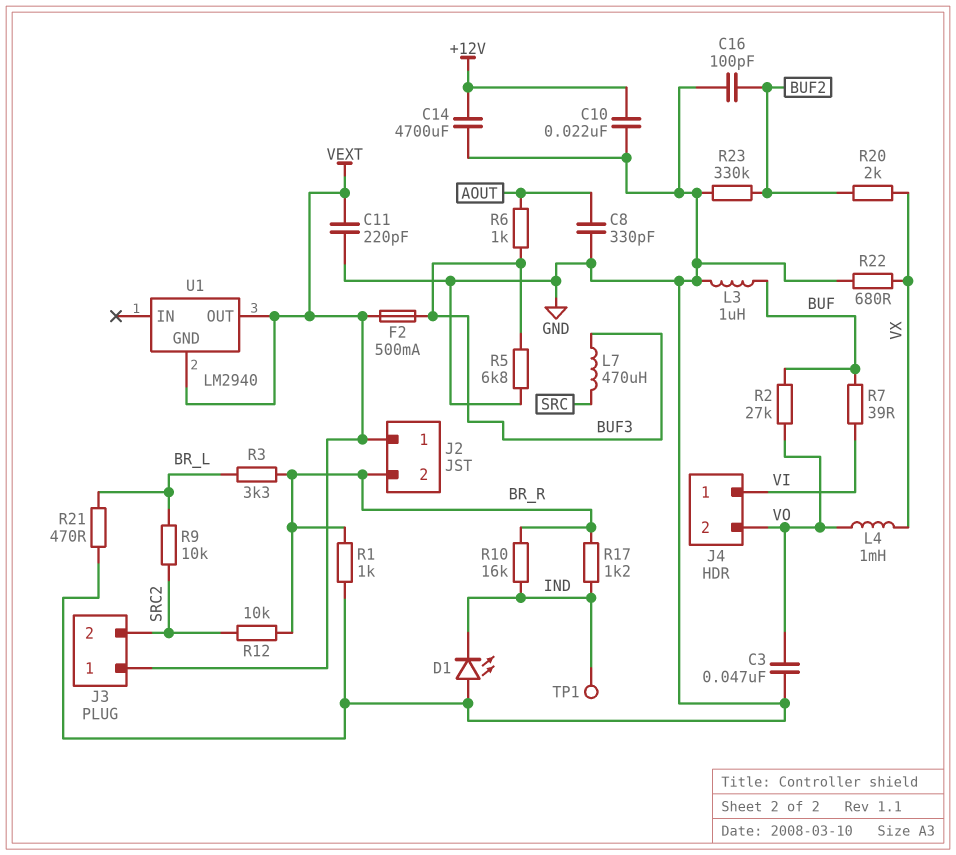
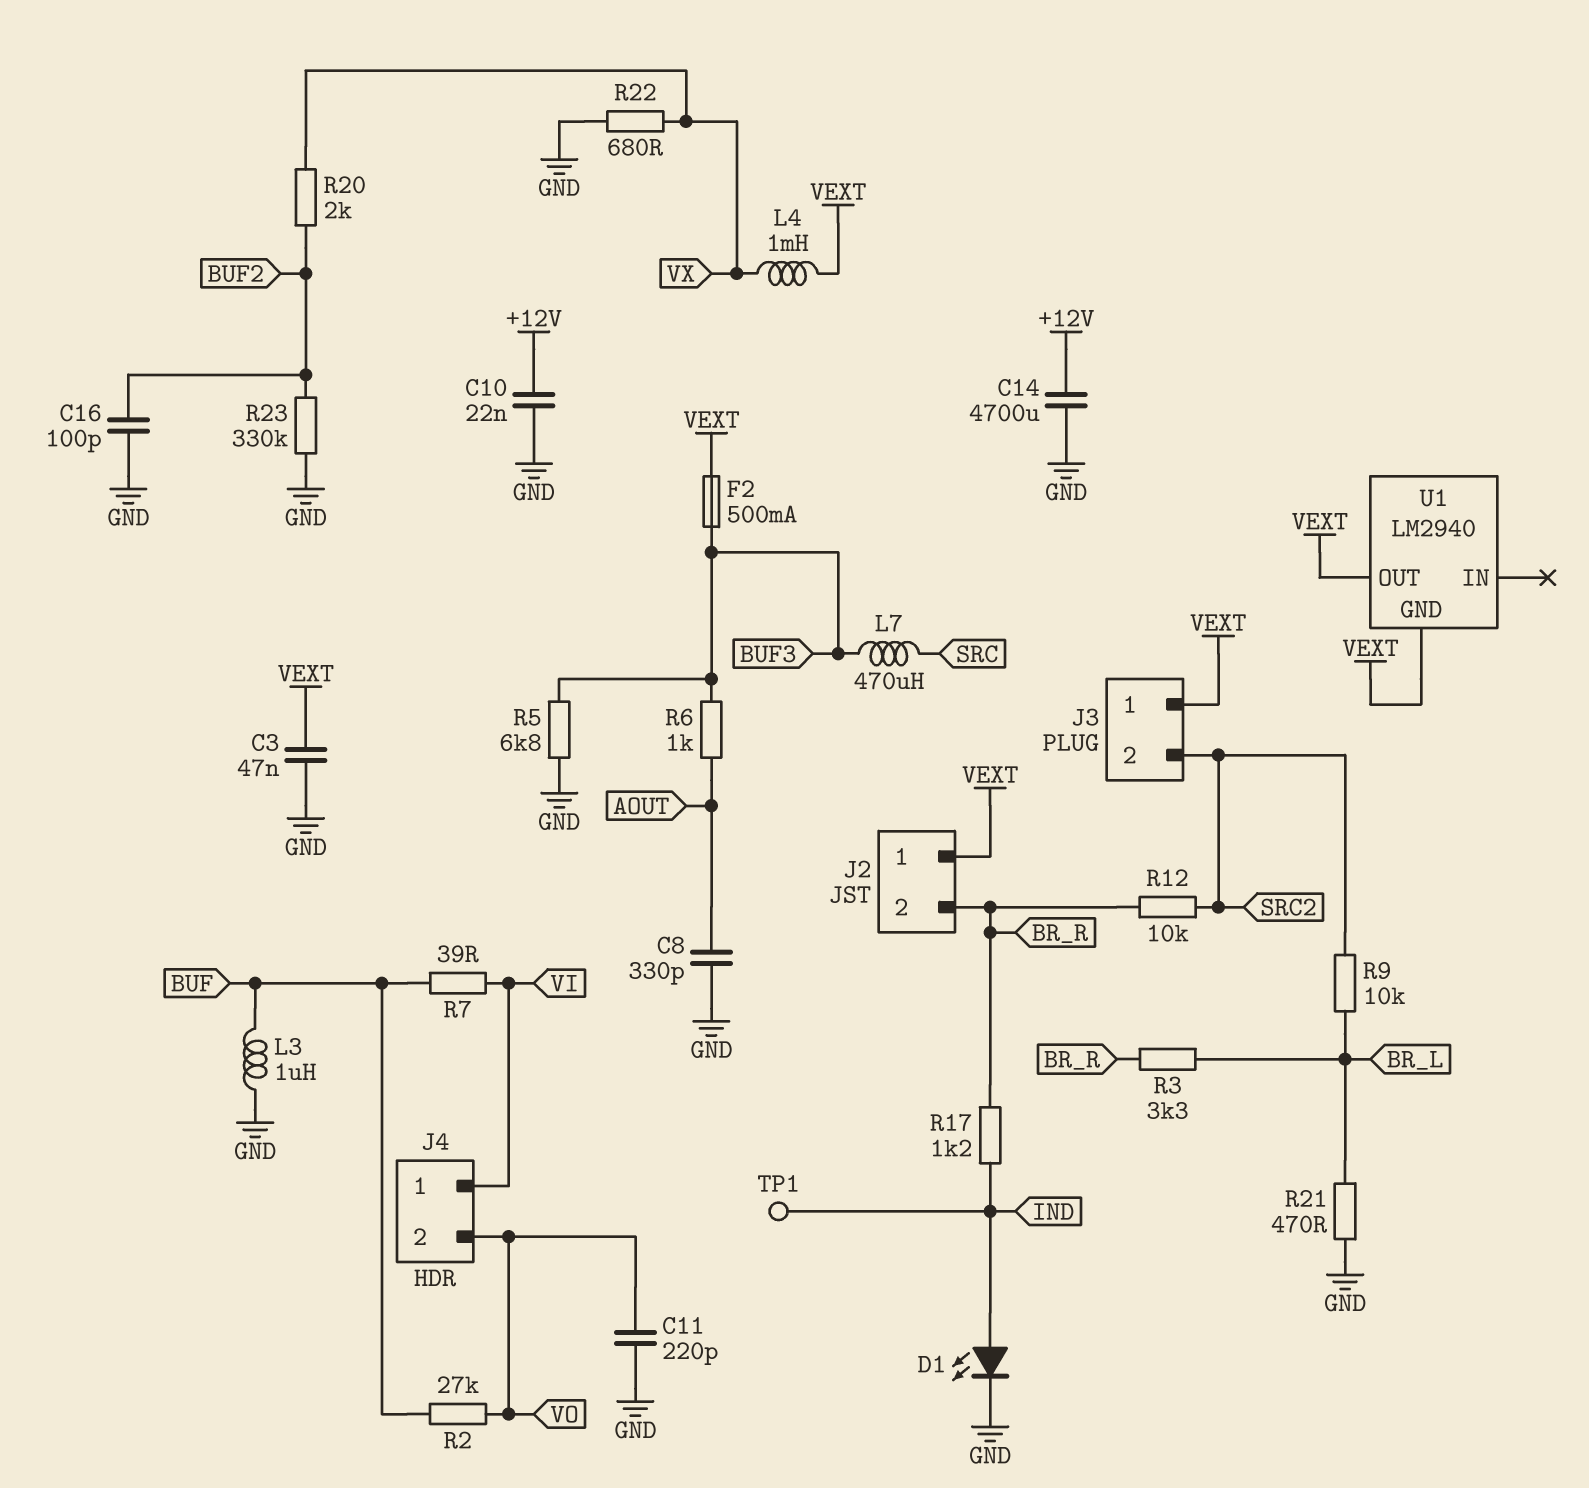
C3: 47nF (GND, VO) -> 47nF (GND, VEXT)
C11: 220pF (GND, VEXT) -> 220pF (GND, VO)
D1: LED (A GND, K IND) -> LED (A IND, K GND)
L4: 1mH (VO, VX) -> 1mH (VEXT, VX)
R1: 1k (BR_R, GND) -> none
R10: 16k (BR_R, IND) -> none

